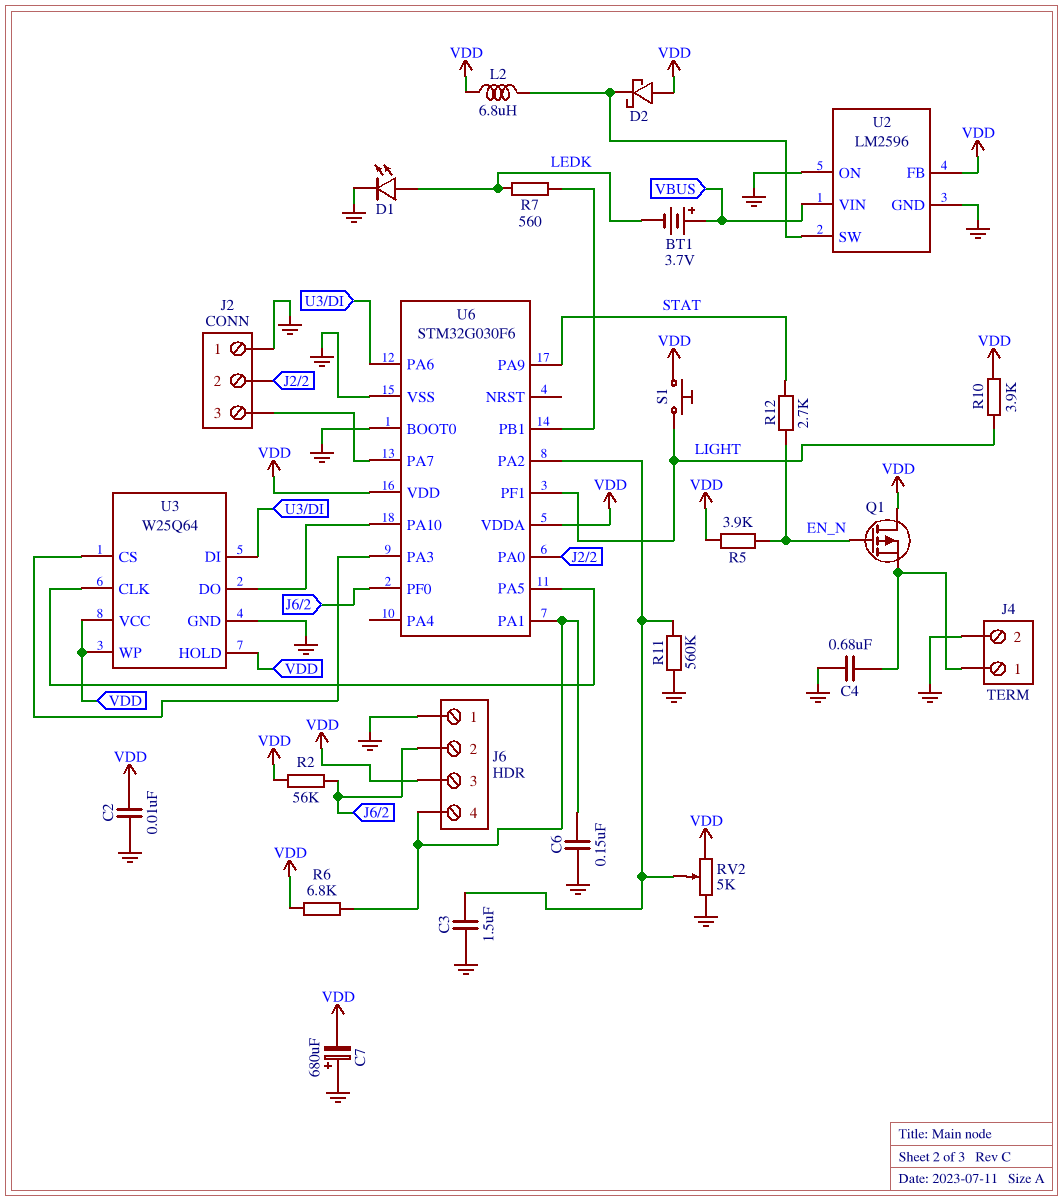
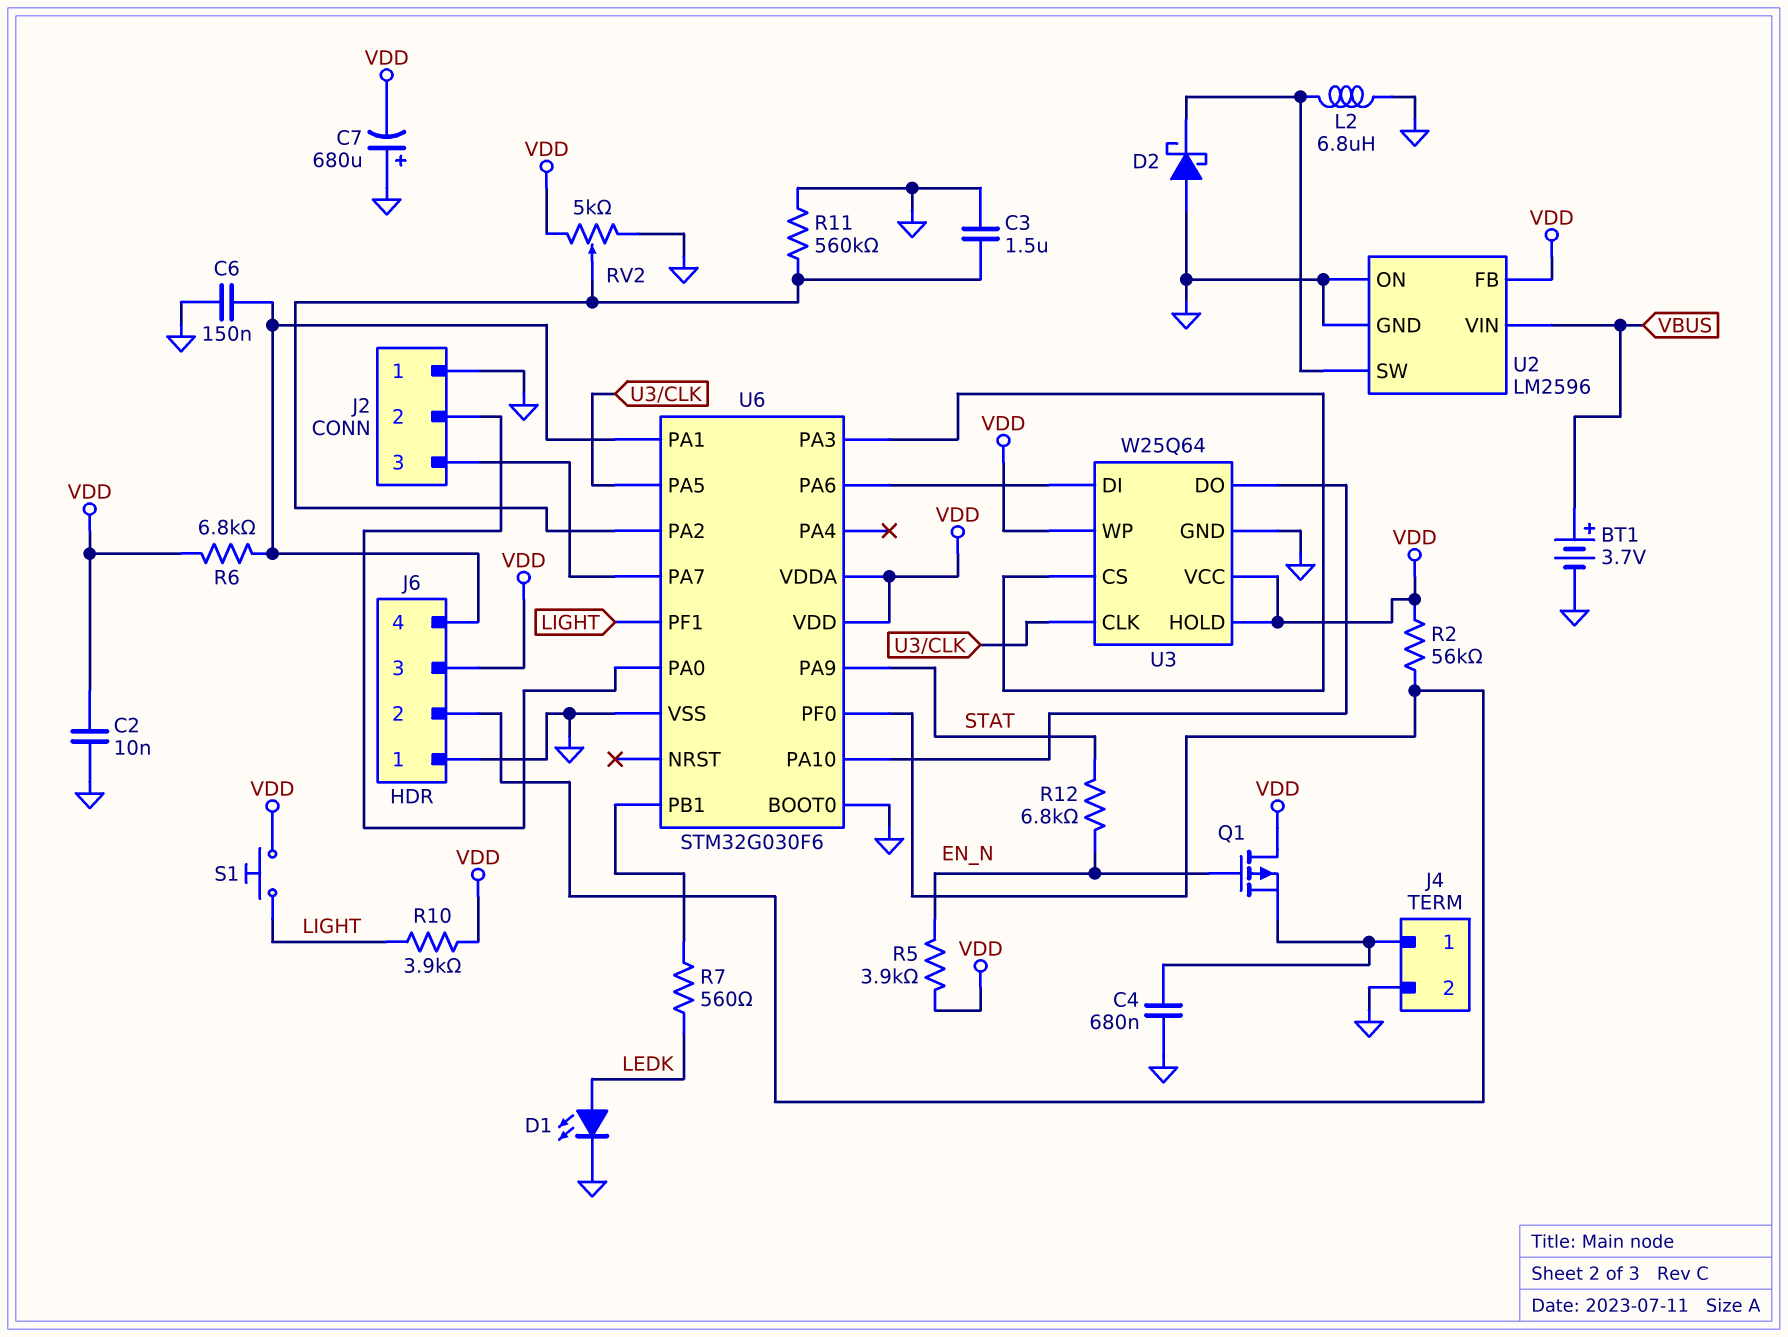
BT1: 3.7V (plus VBUS, minus LEDK) -> 3.7V (plus VBUS, minus GND)
D2: schottky (A VDD, K U2/SW) -> schottky (A GND, K U2/SW)
L2: 6.8uH (U2/SW, VDD) -> 6.8uH (GND, U2/SW)
R12: 2.7k (EN_N, STAT) -> 6.8k (EN_N, STAT)

